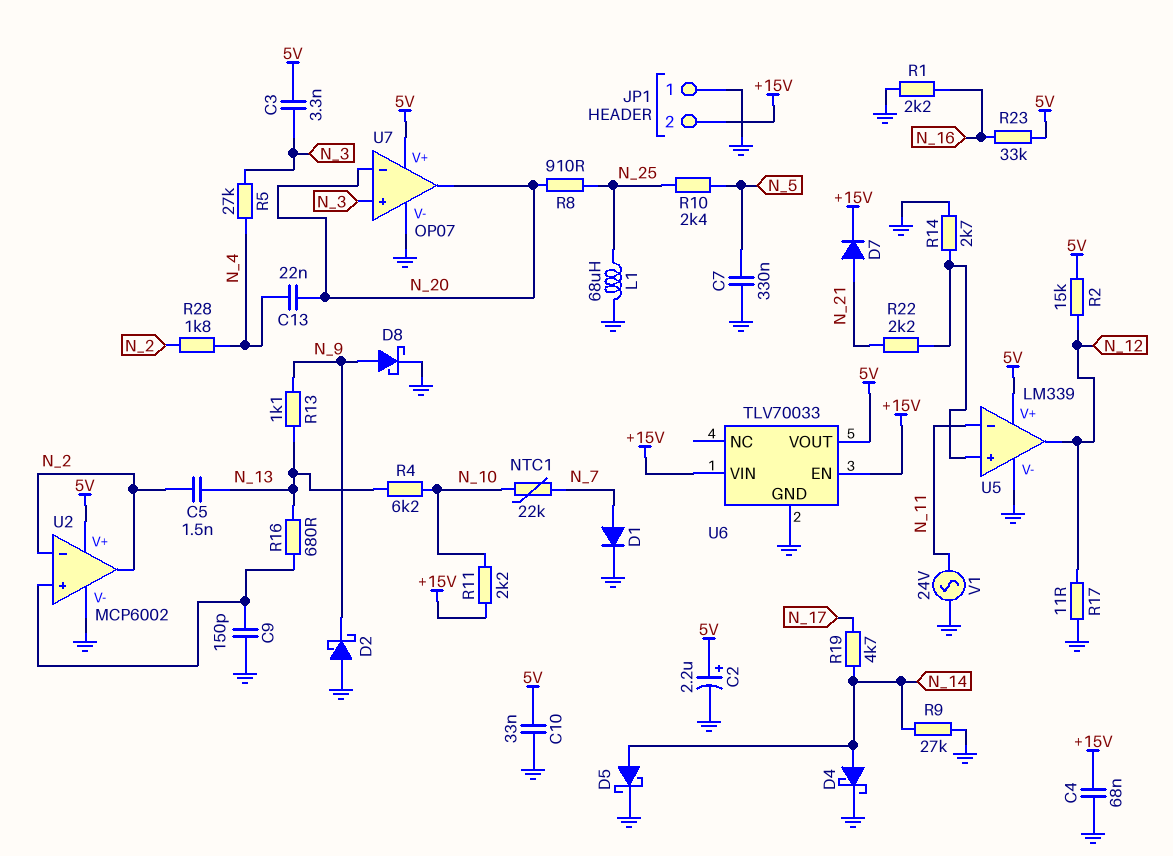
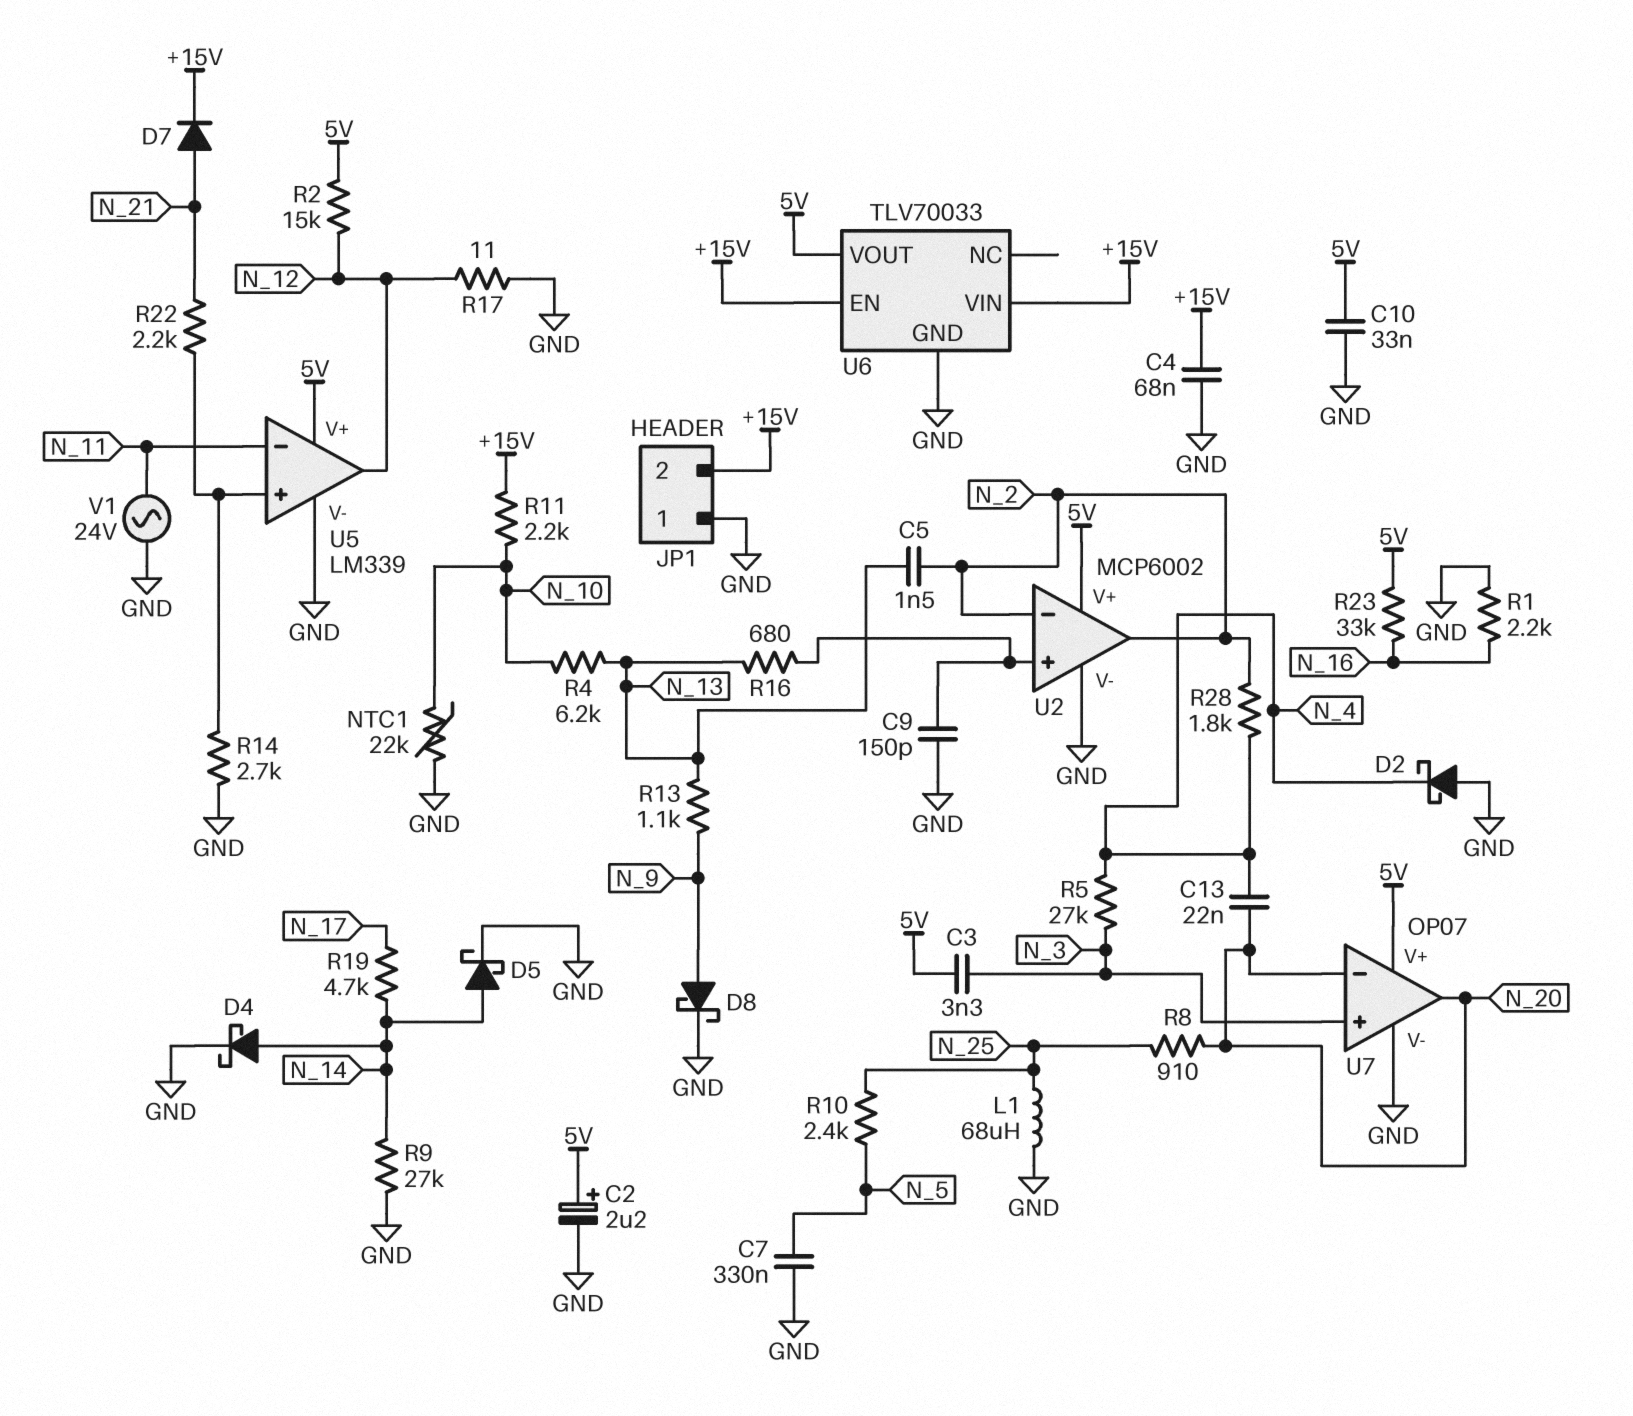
D1: diode (A N_7, K GND) -> none
D2: schottky (A GND, K N_9) -> schottky (A GND, K N_4)
NTC1: 22k (N_7, N_10) -> 22k (GND, N_10)

